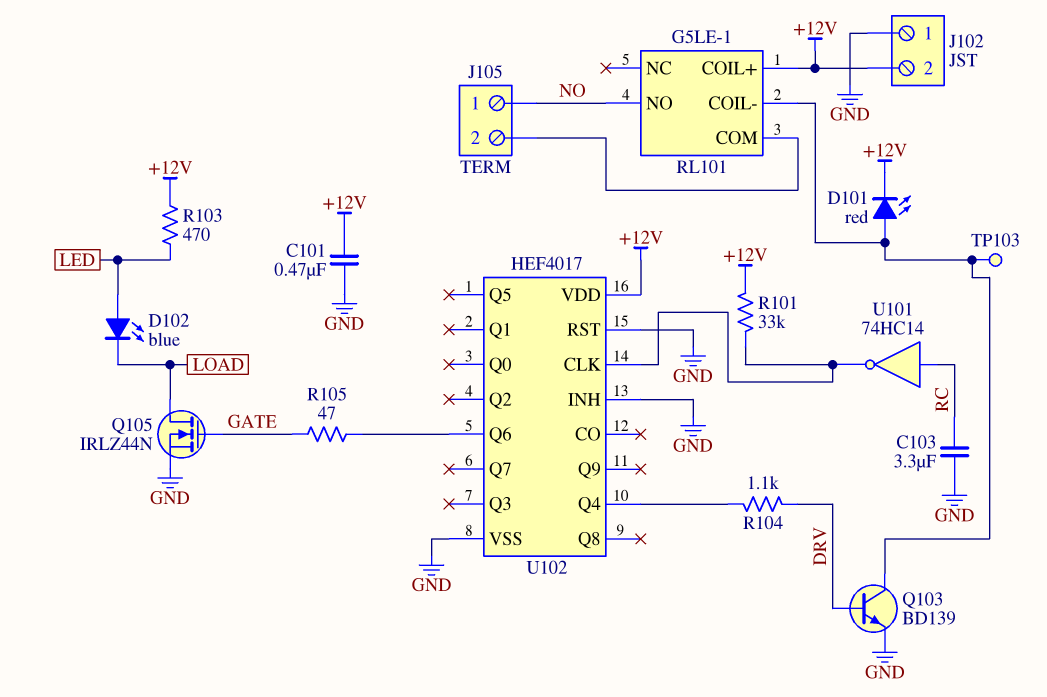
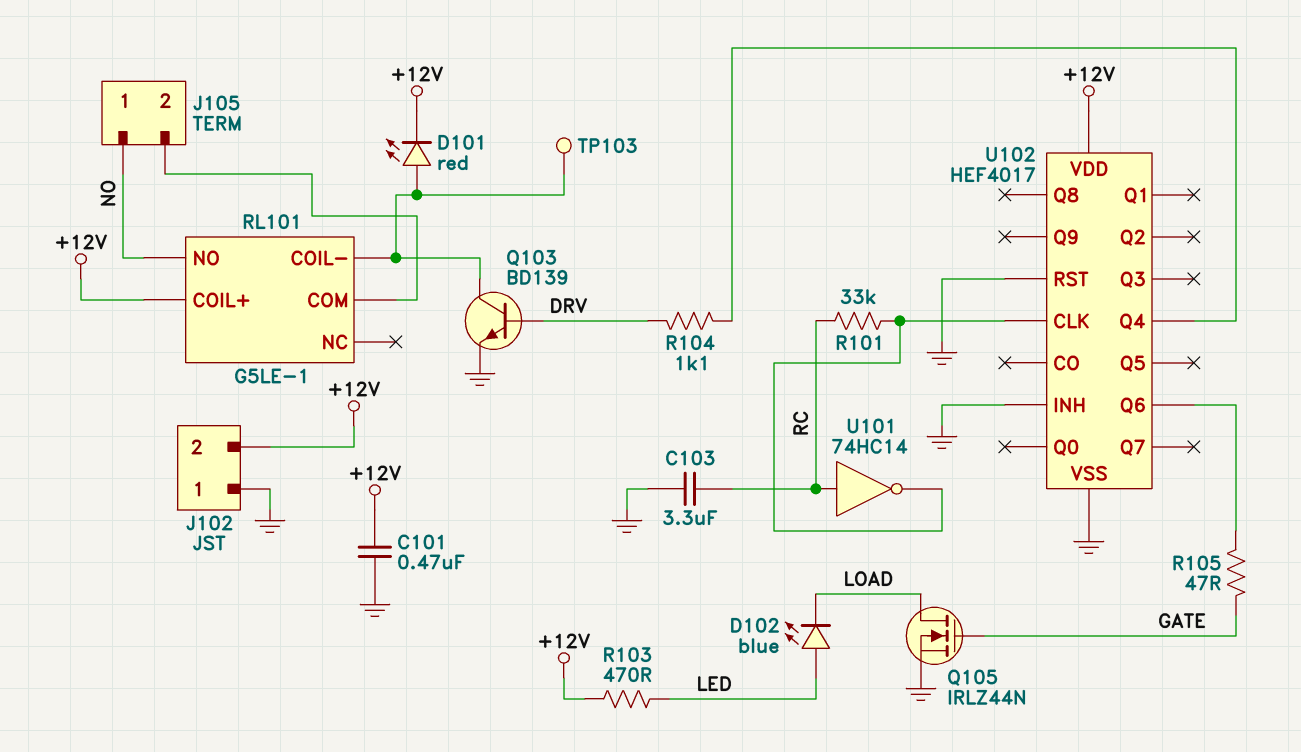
R101: 33k (+12V, U102/CLK) -> 33k (RC, U102/CLK)

